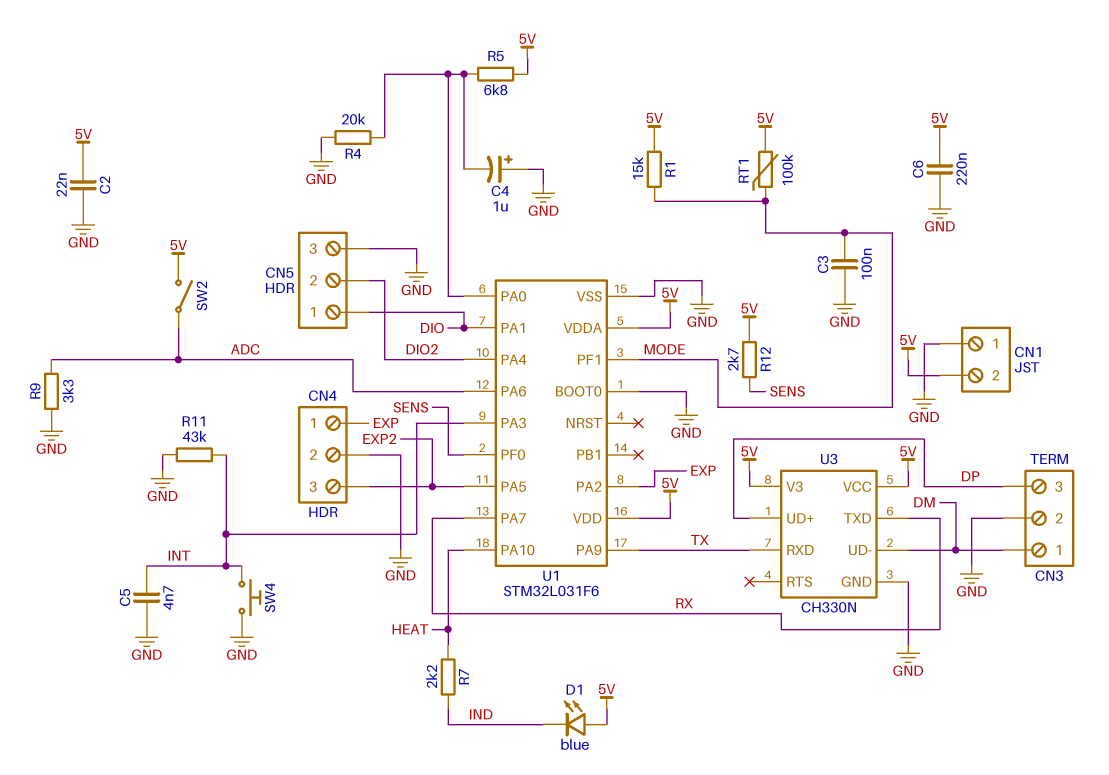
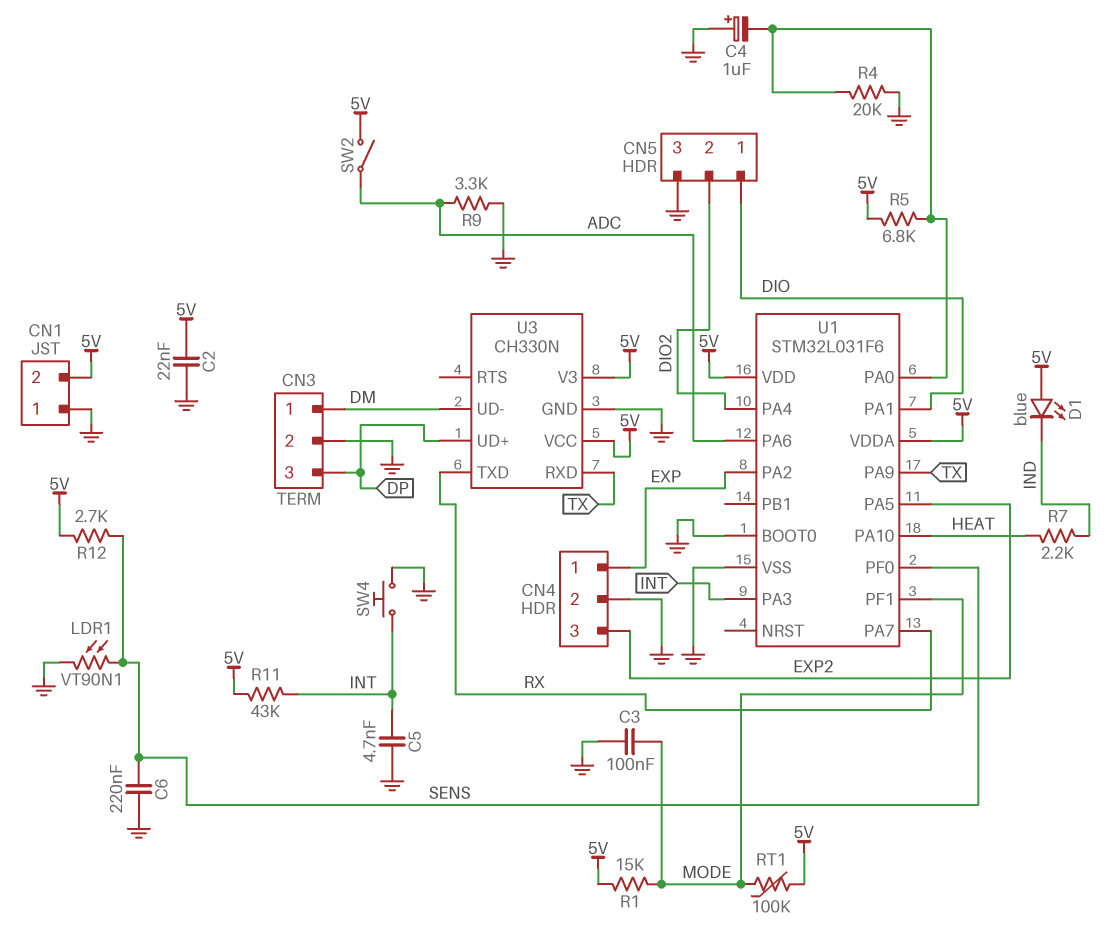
C6: 220nF (5V, GND) -> 220nF (GND, SENS)
LDR1: none -> VT90N1 (GND, SENS)
R11: 43k (GND, INT) -> 43k (5V, INT)

